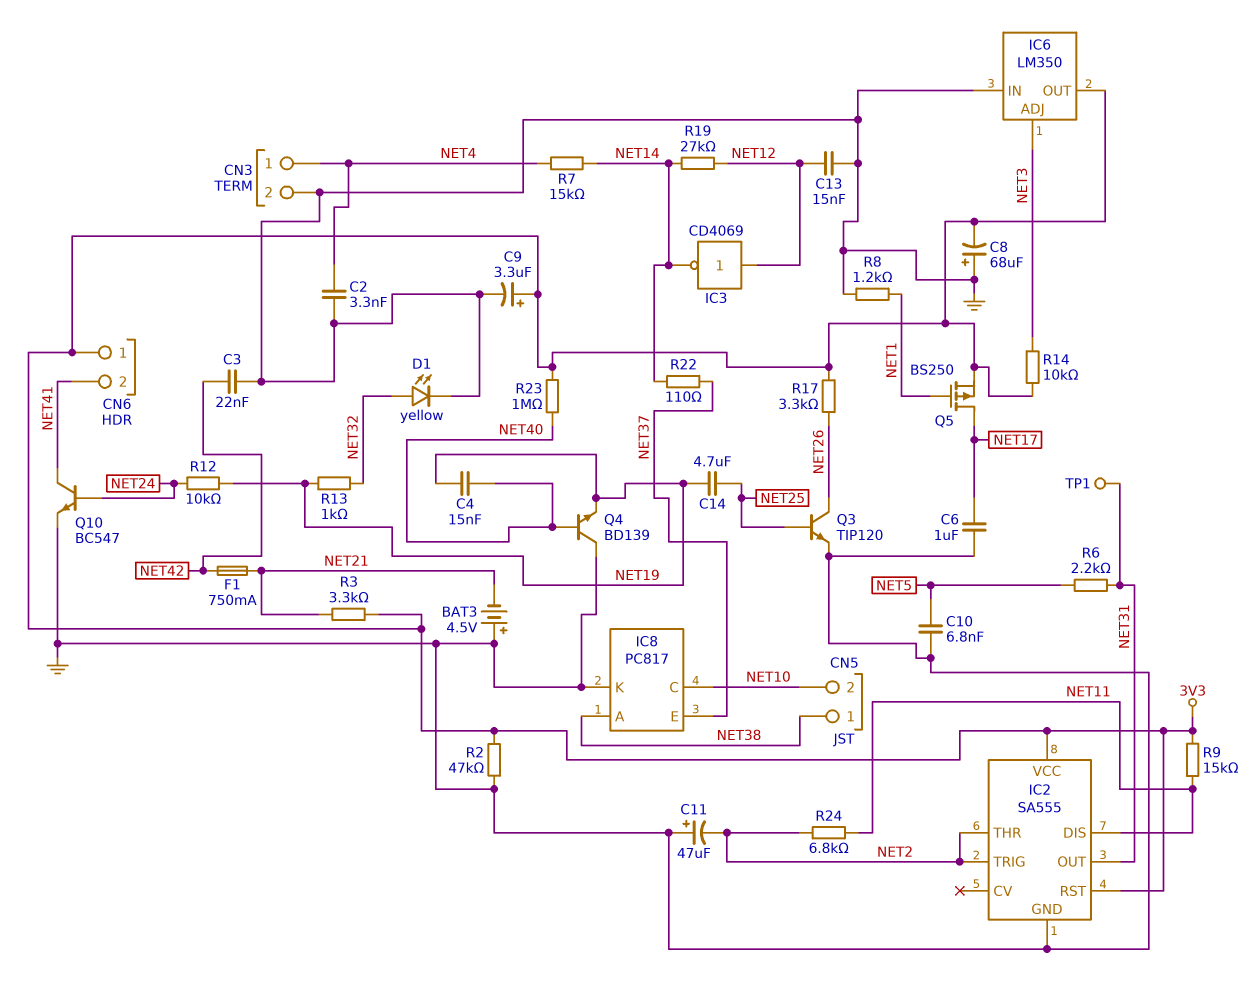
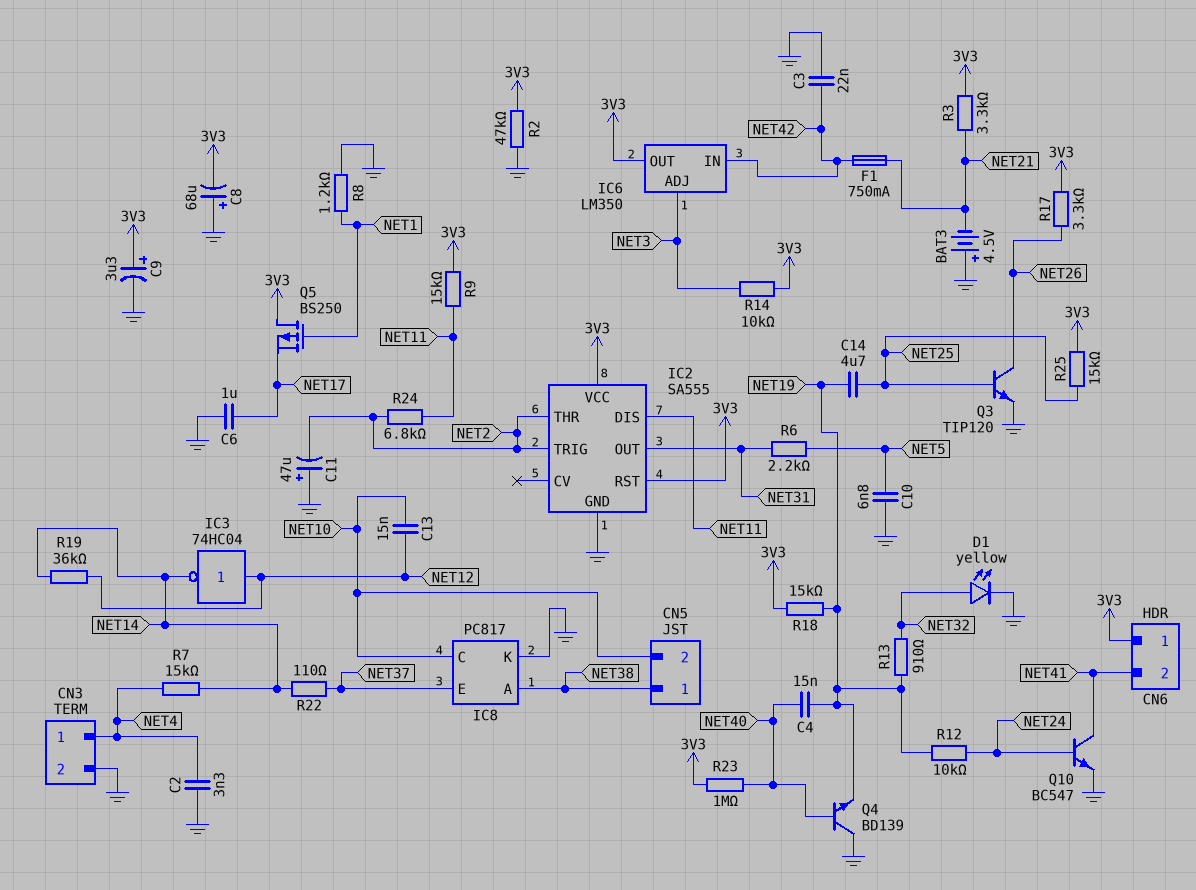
C13: 15nF (GND, NET12) -> 15nF (NET10, NET12)
IC3: NOT CD4069 (in NET12, out NET14) -> NOT 74HC04 (in NET12, out NET14)
IC6 pin IN: GND -> NET42
Q5: PMOS BS250 (G NET1, D NET17, S 3V3) -> PMOS BS250 (G NET1, D 3V3, S NET17)
R13: 1k (NET19, NET32) -> 910 (NET19, NET32)
R18: none -> 15k (3V3, NET19)
R19: 27k (NET12, NET14) -> 36k (NET12, NET14)
R25: none -> 15k (3V3, NET25)
TP1: test point (NET31) -> none

